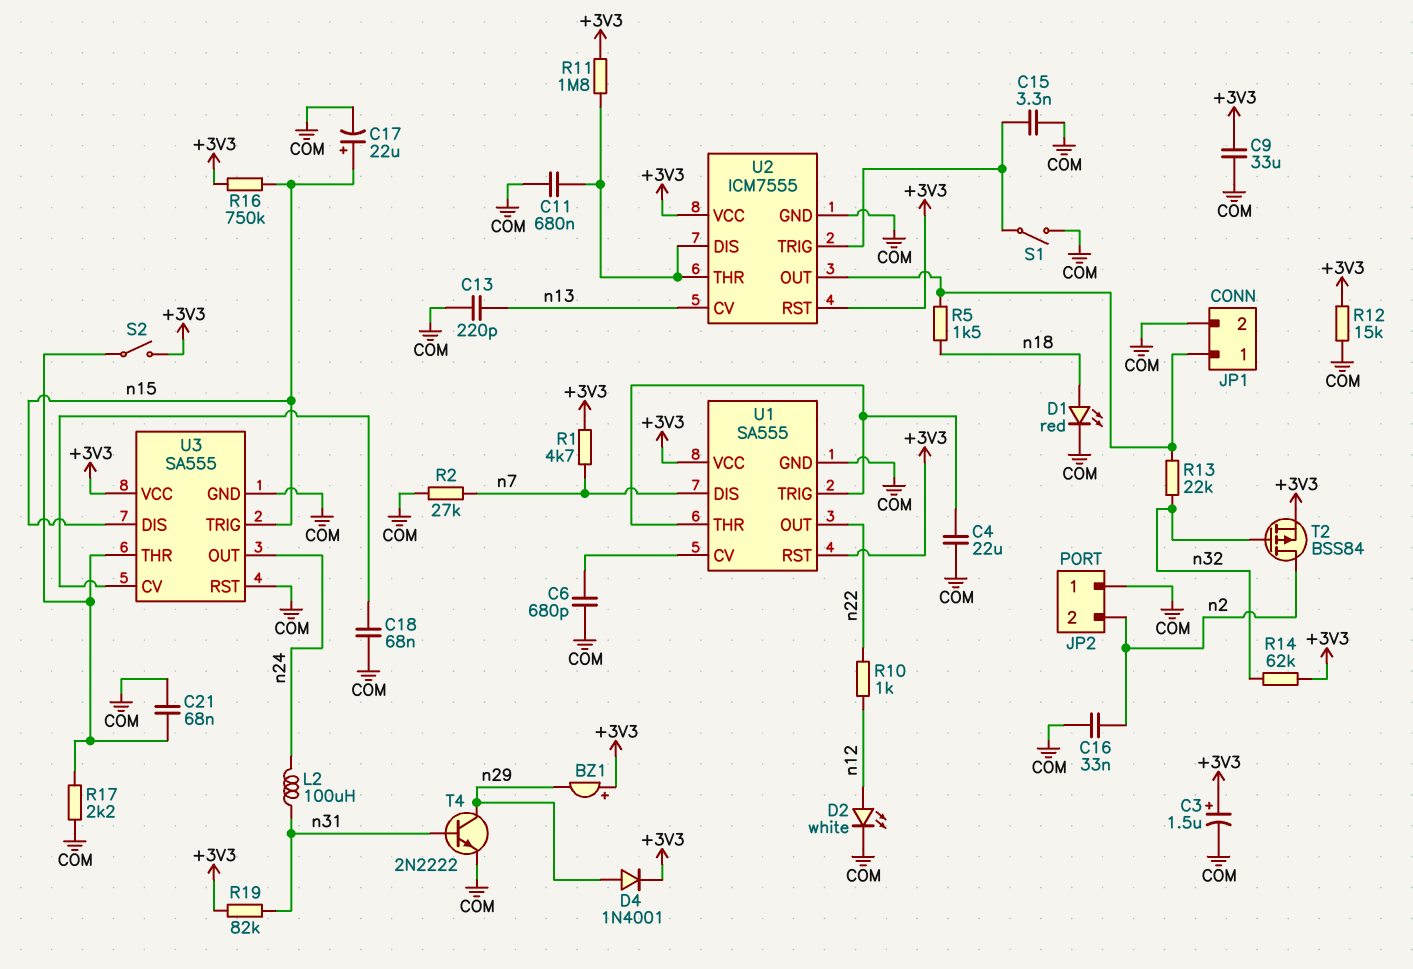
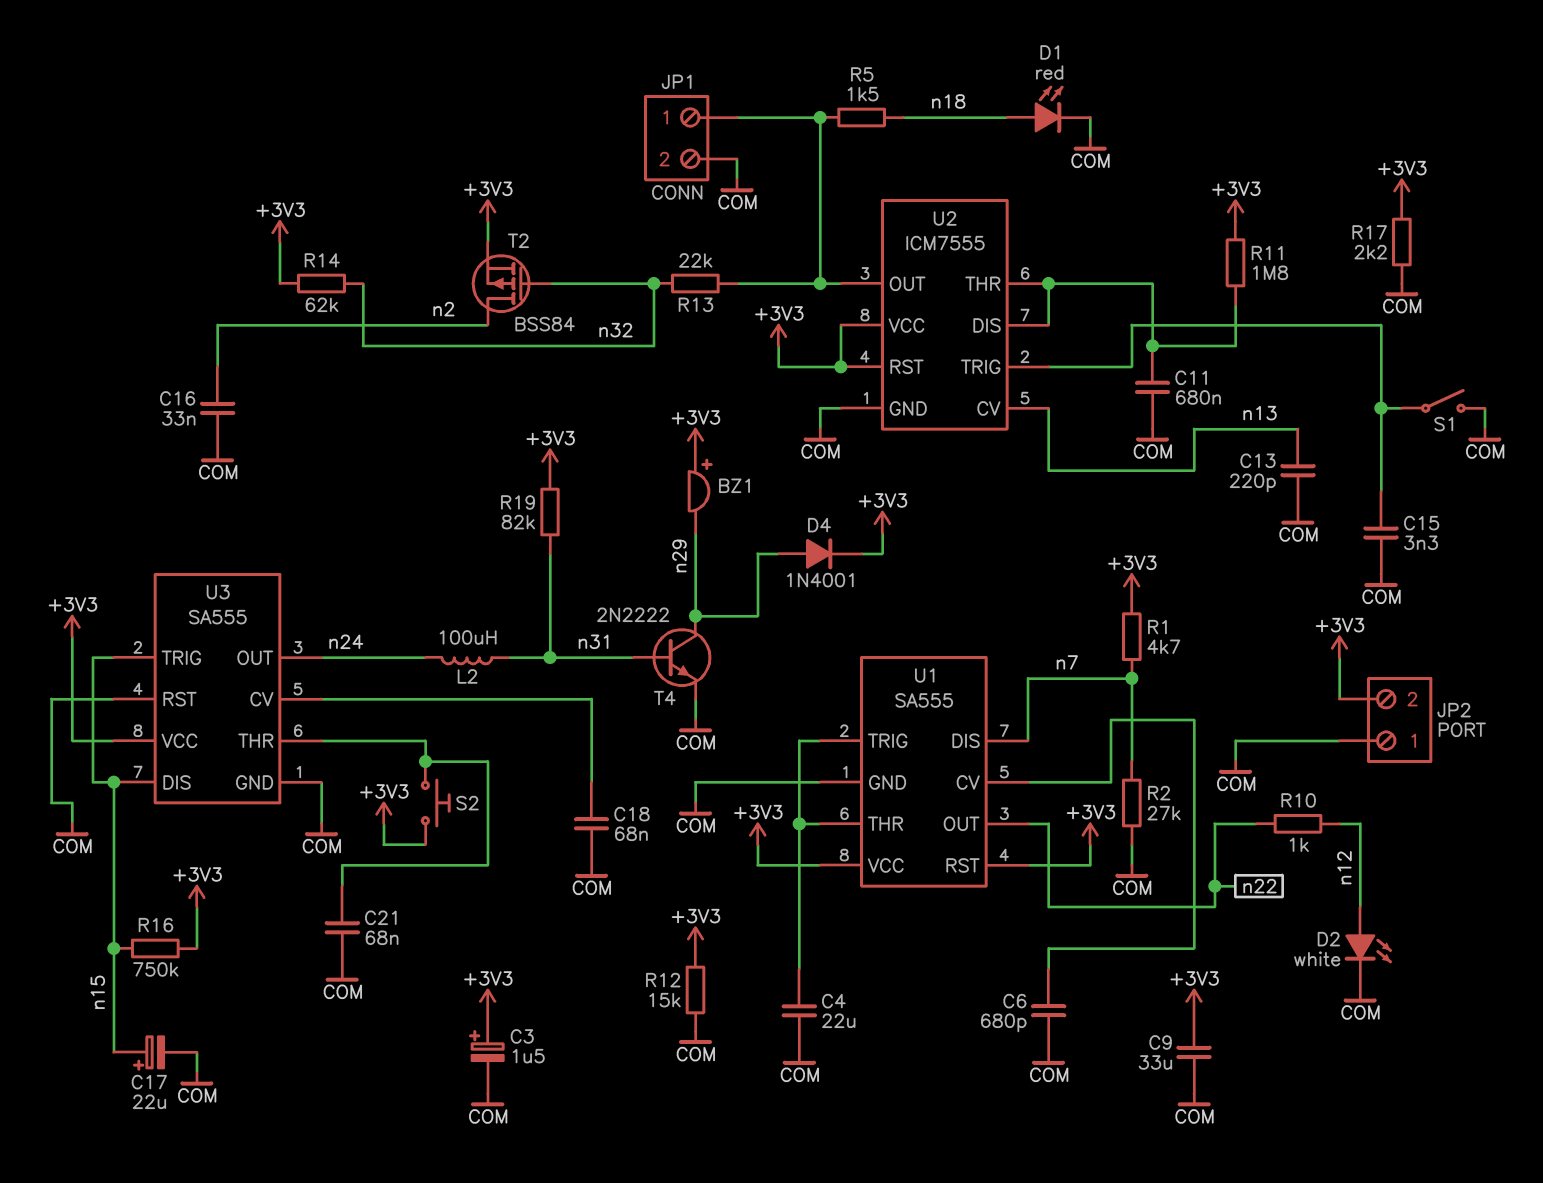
JP2 pin 2: n2 -> +3V3
R17: 2.2k (COM, U3/THR) -> 2.2k (+3V3, COM)
S2: switch (+3V3, U3/THR) -> button (+3V3, U3/THR)

